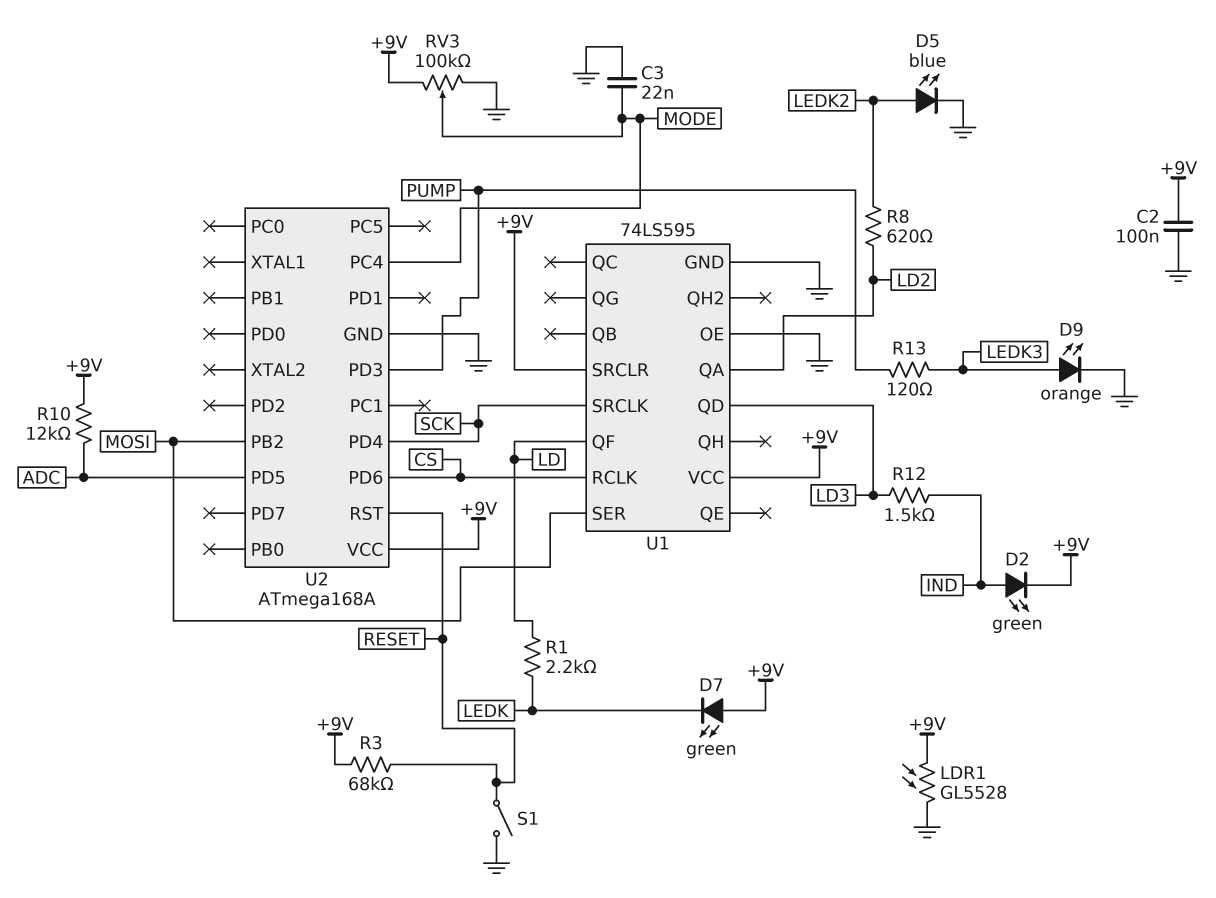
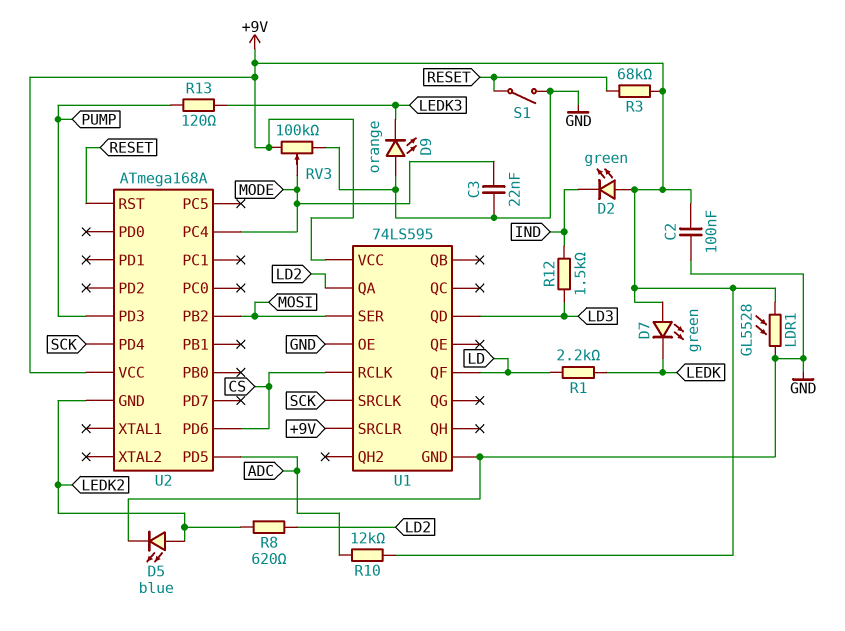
D2: LED green (A IND, K +9V) -> LED green (A +9V, K IND)
D9: LED orange (A LEDK3, K GND) -> LED orange (A GND, K LEDK3)
U2 pin GND: GND -> LEDK2

